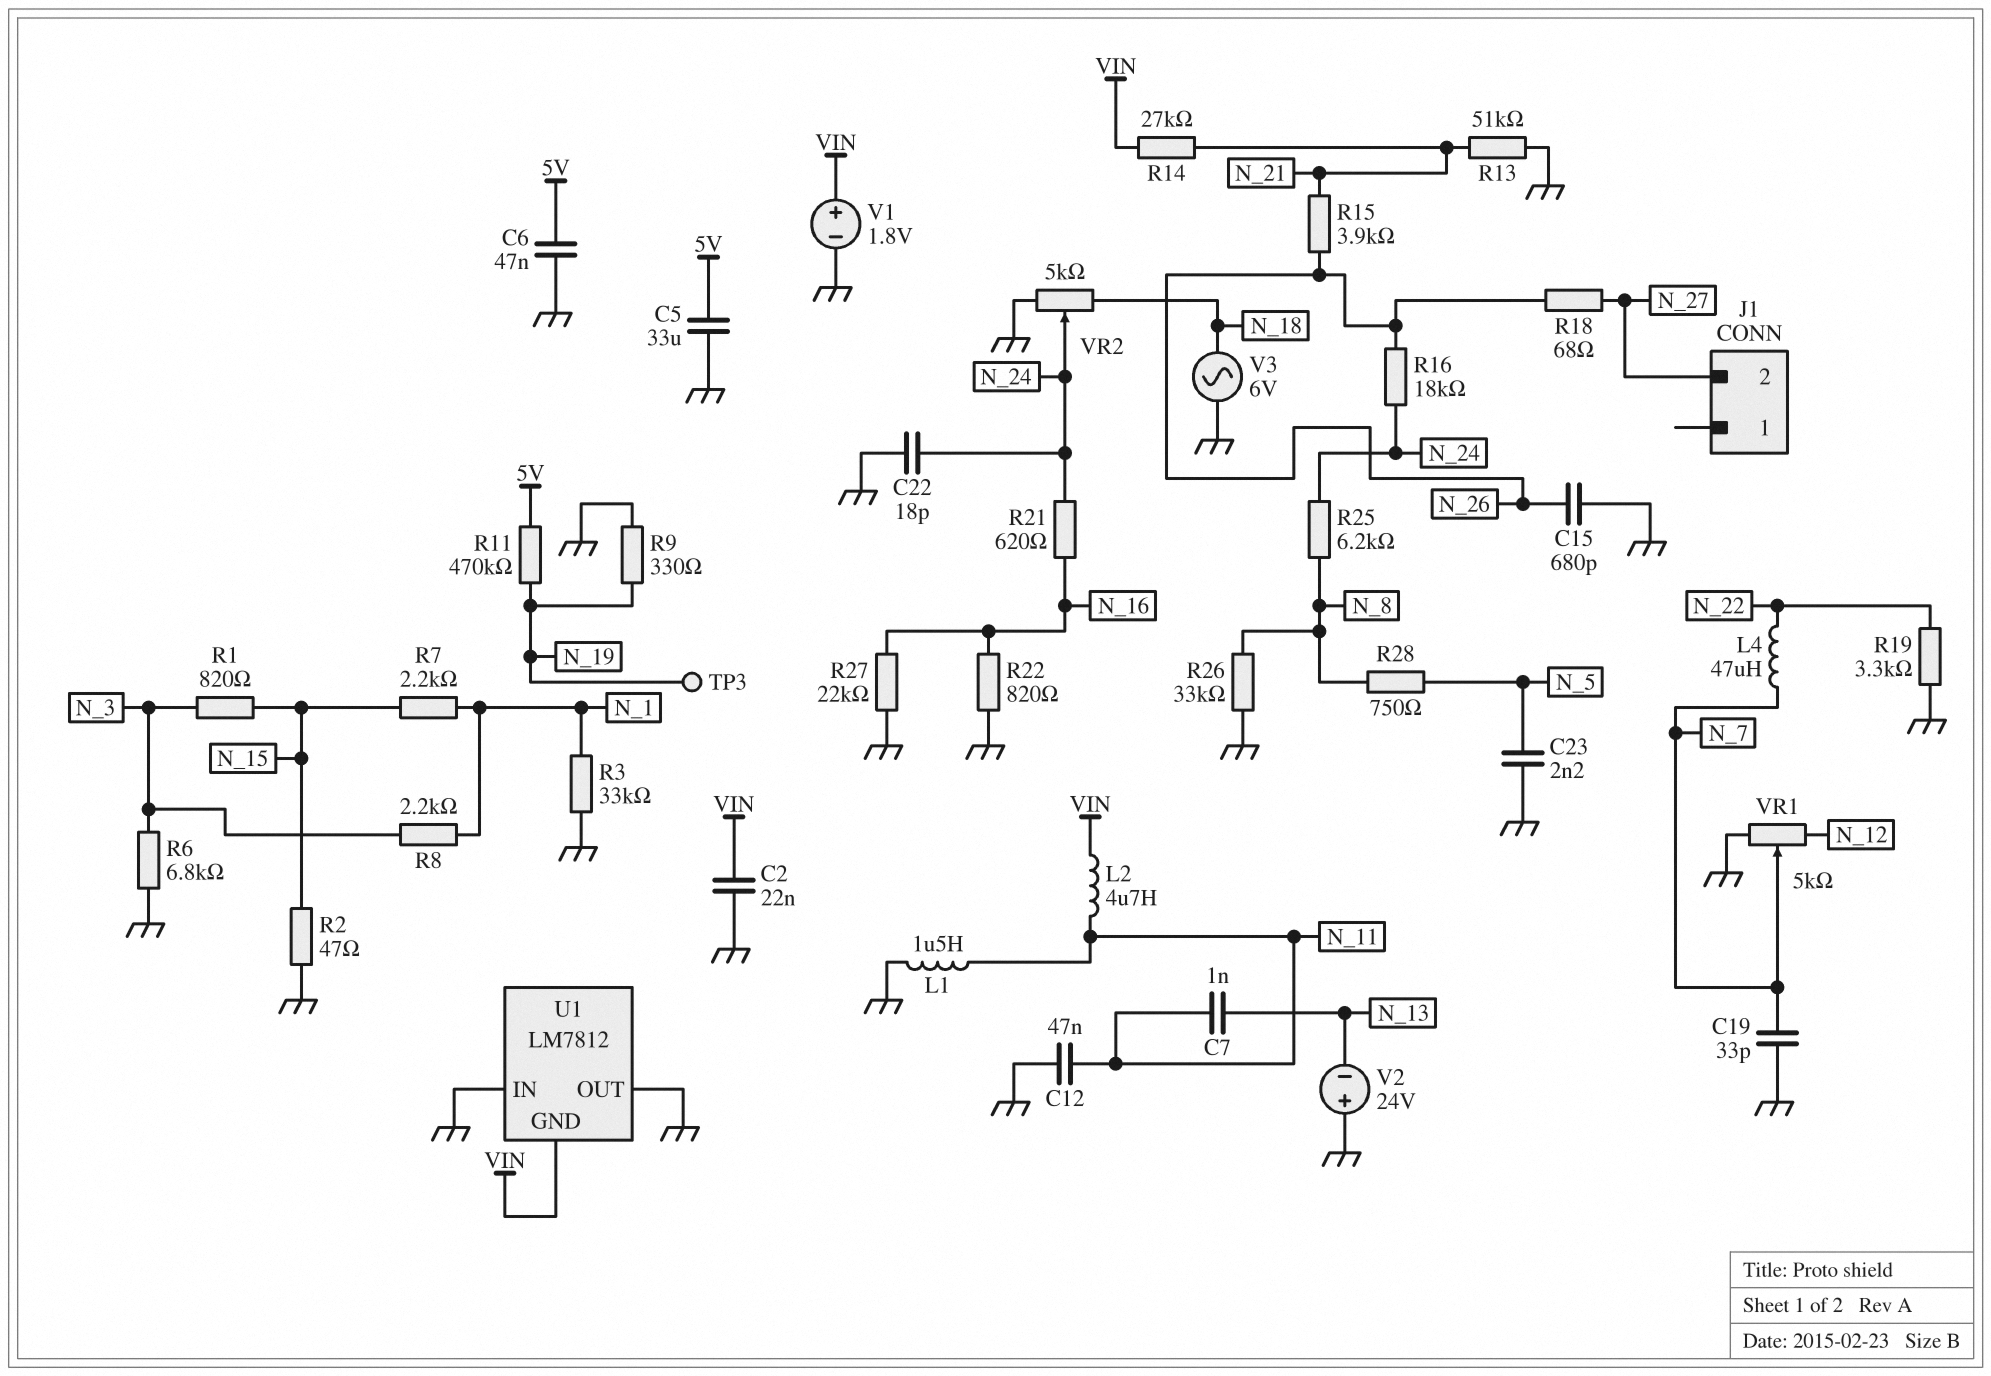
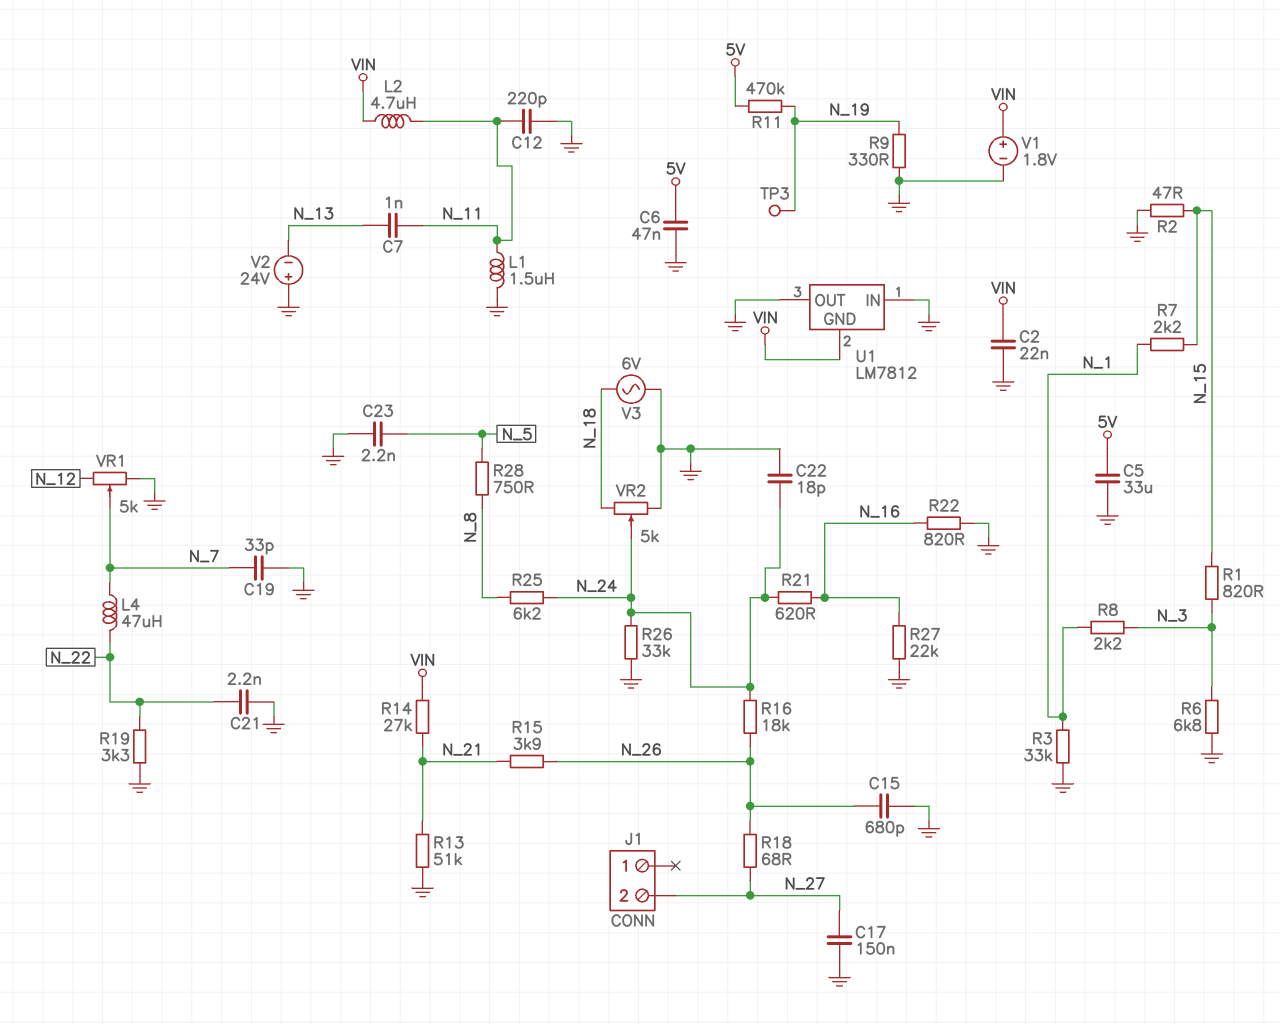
C12: 47nF (GND, N_11) -> 220pF (GND, N_11)
C17: none -> 150nF (GND, N_27)
C21: none -> 2.2nF (GND, N_22)
R26: 33k (GND, N_8) -> 33k (GND, N_24)

